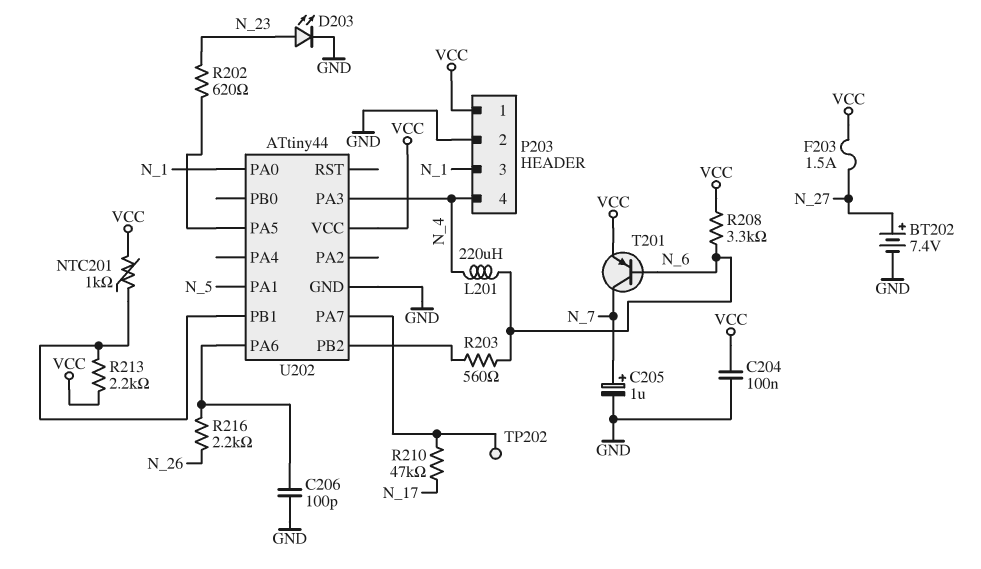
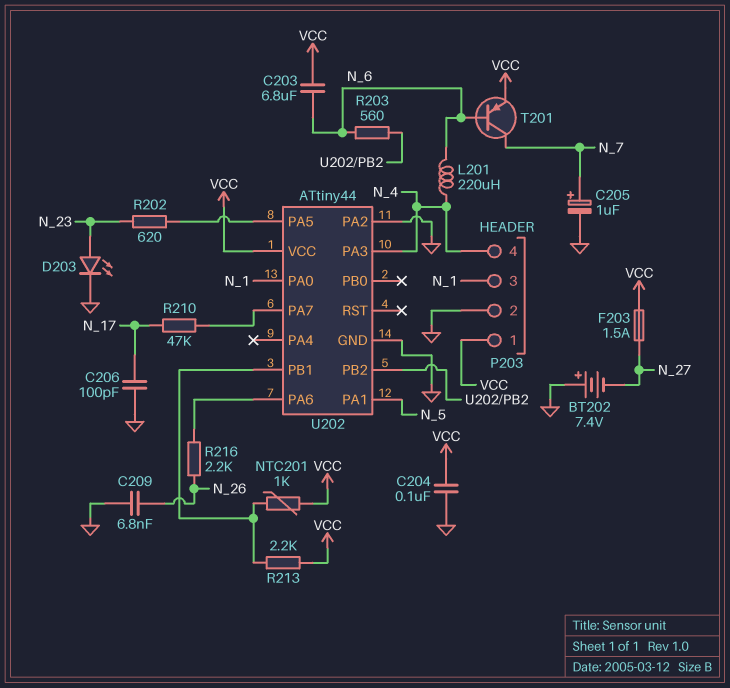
BT202: 7.4V (plus N_27, minus GND) -> 7.4V (plus GND, minus N_27)
C203: none -> 6.8uF (N_6, VCC)
C206: 100pF (GND, U202/PA6) -> 100pF (GND, N_17)
C209: none -> 6.8nF (GND, N_26)
R208: 3.3k (N_6, VCC) -> none
TP202: test point (U202/PA7) -> none
U202 pin PA2: none -> GND

